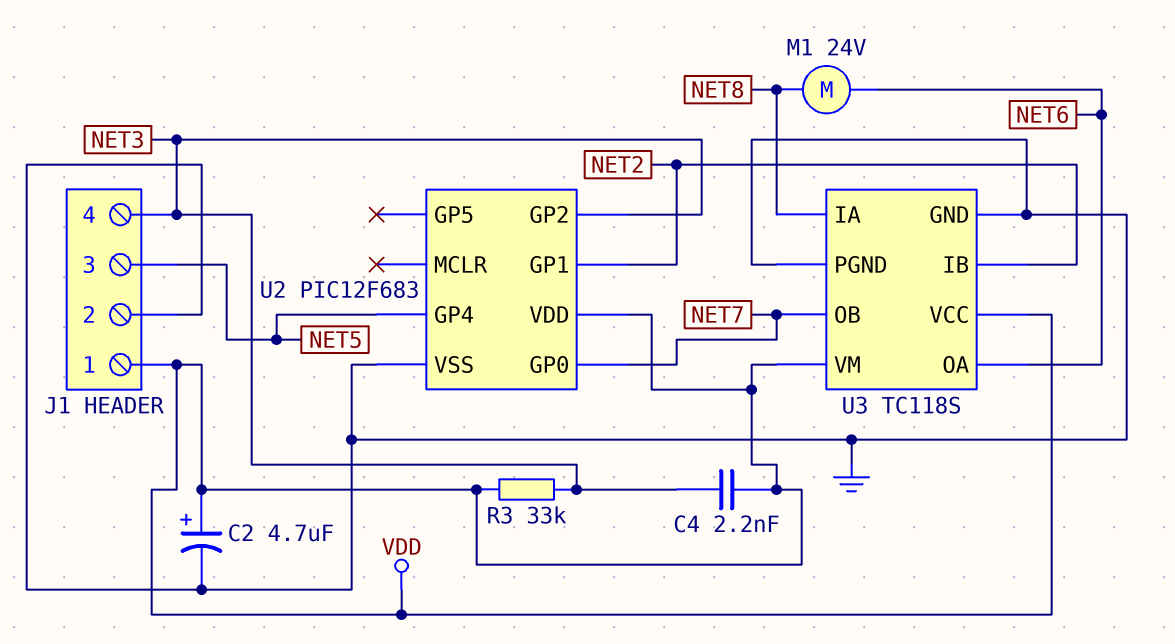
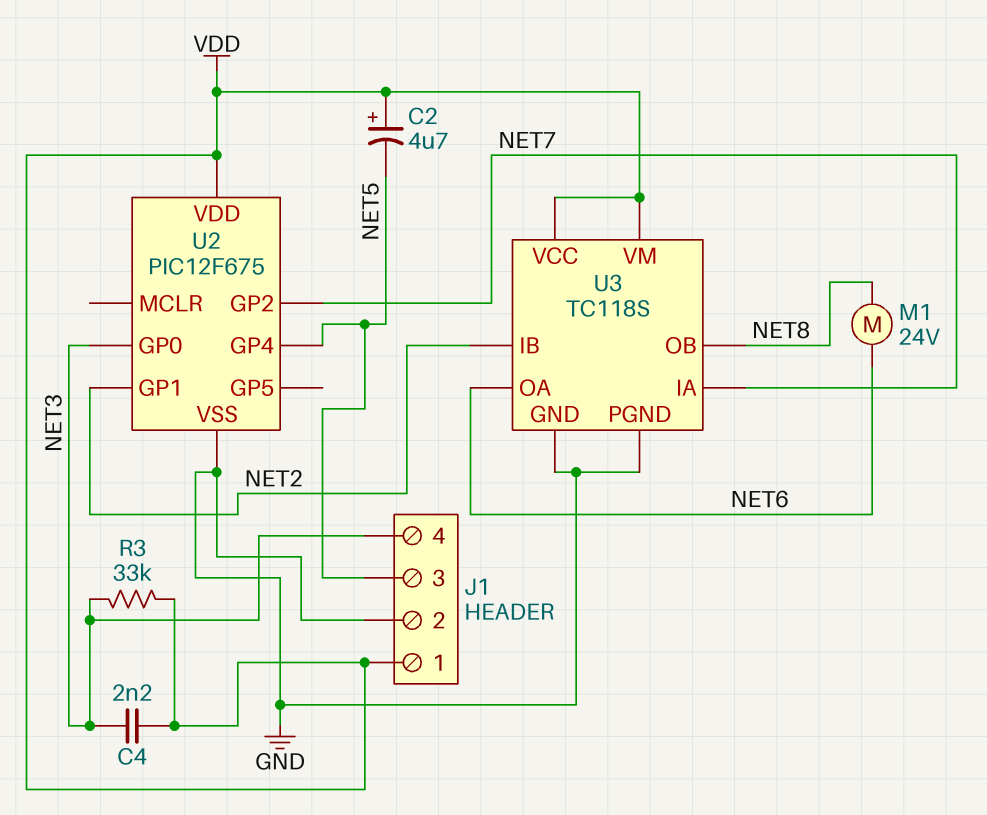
C2: 4.7uF (plus VDD, minus GND) -> 4.7uF (plus VDD, minus NET5)
U2: PIC12F683 -> PIC12F675
U2 pin GP0: NET7 -> NET3
U2 pin GP2: NET3 -> NET7
U3 pin IA: NET8 -> NET7
U3 pin OB: NET7 -> NET8

